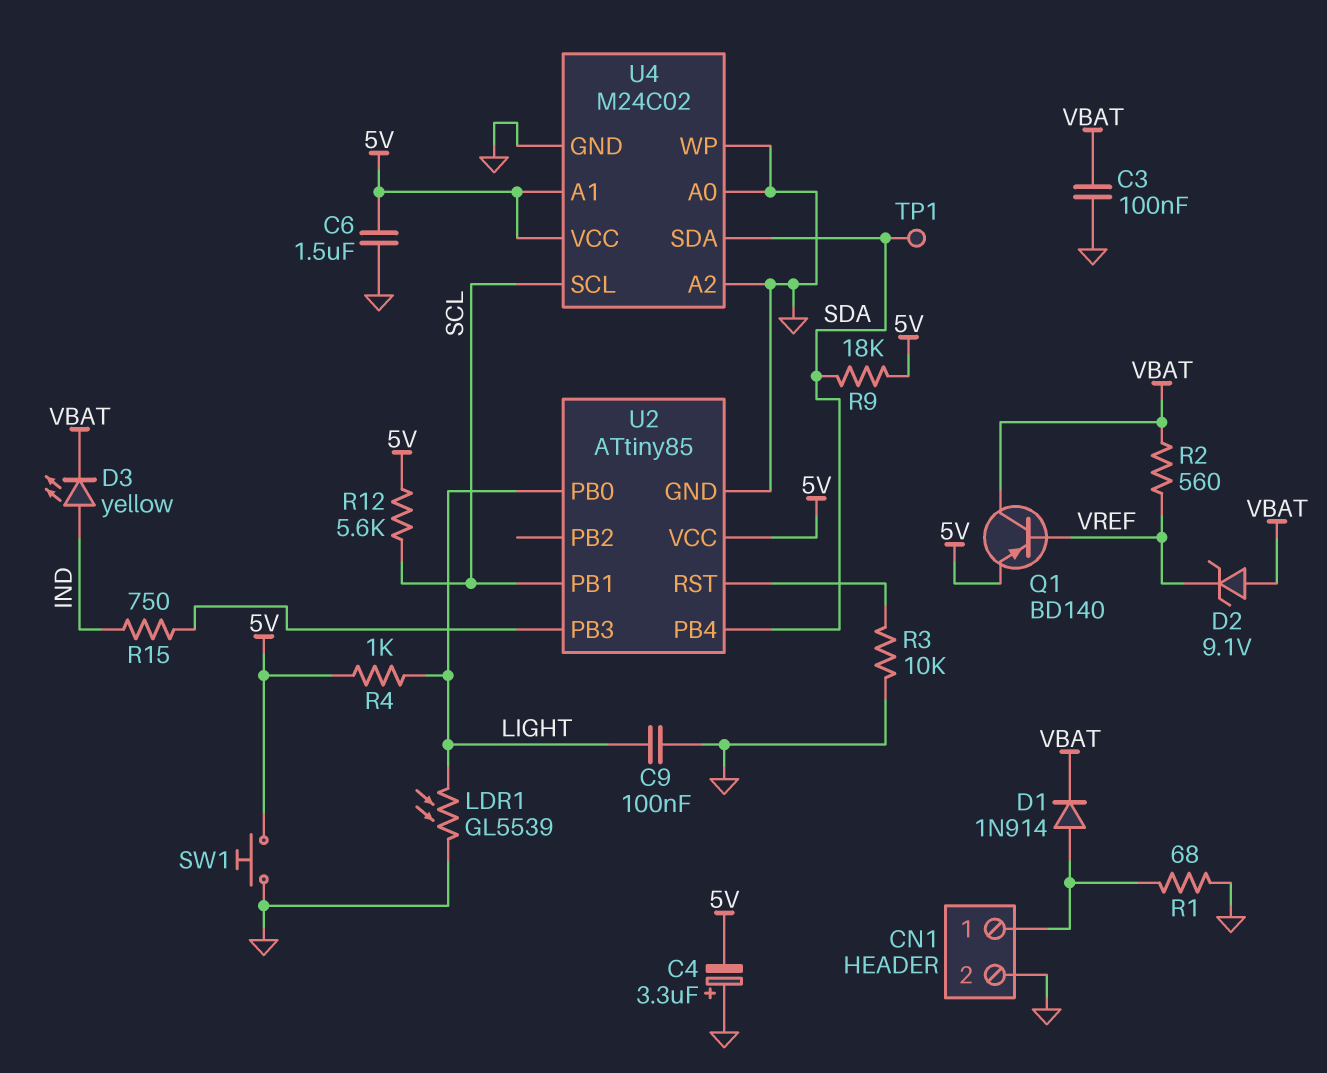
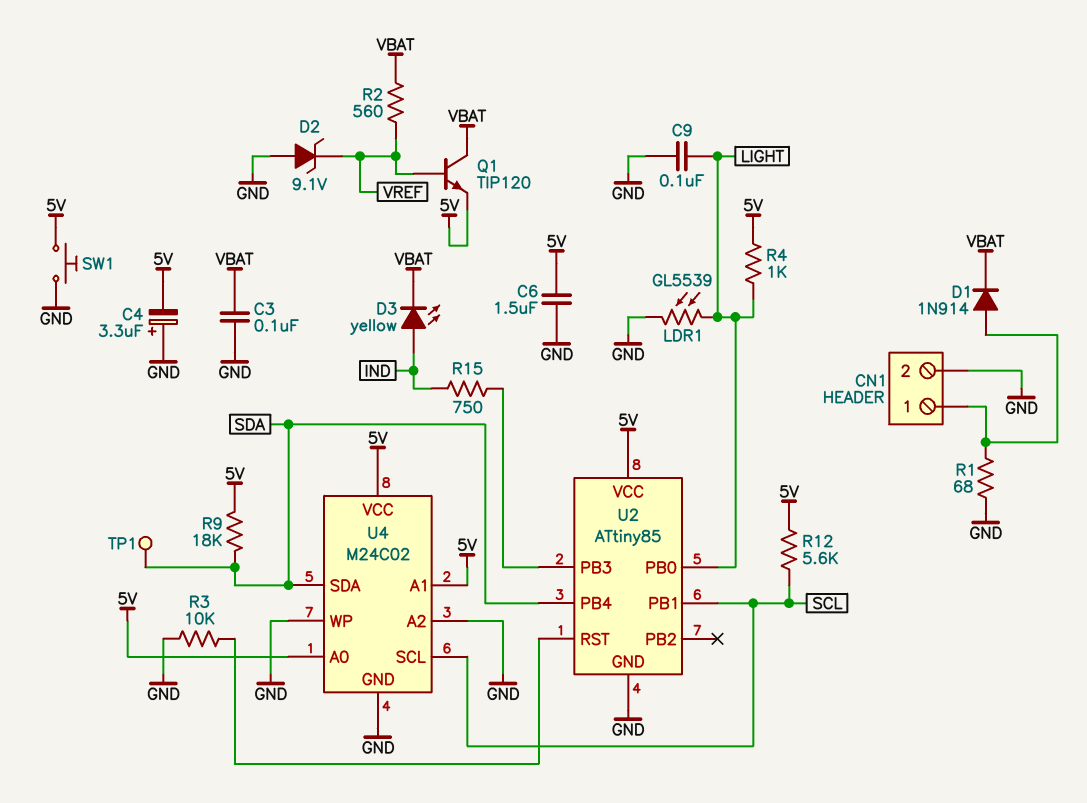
D2: zener 9.1V (A VBAT, K VREF) -> zener 9.1V (A GND, K VREF)
Q1: PNP BD140 (B VREF, C VBAT, E 5V) -> NPN TIP120 (B VREF, C VBAT, E 5V)
U4 pin A0: GND -> 5V

